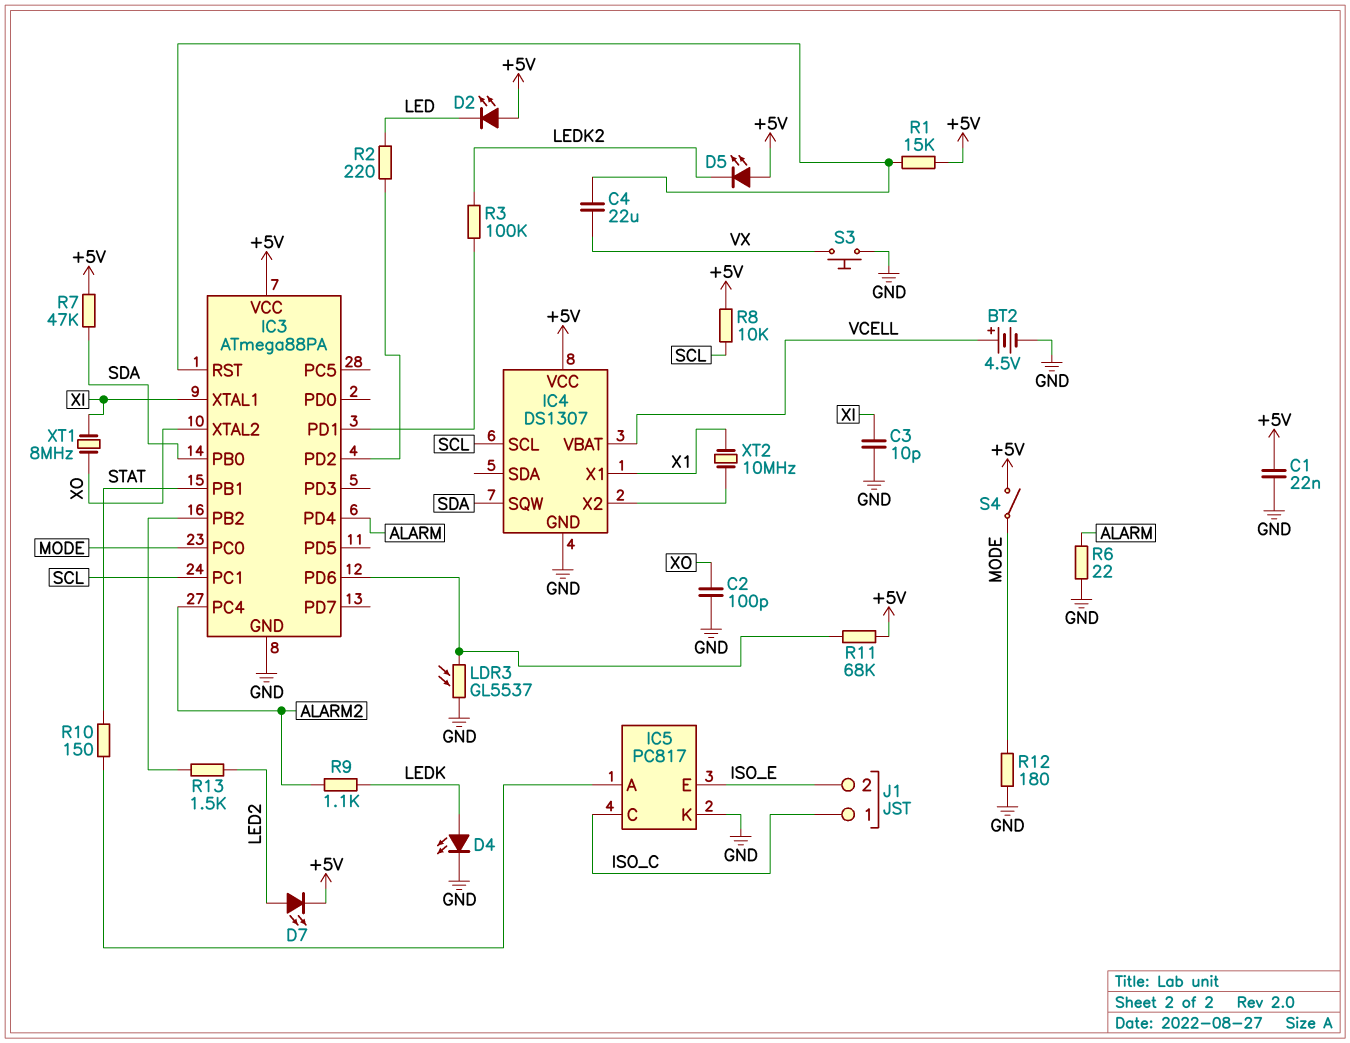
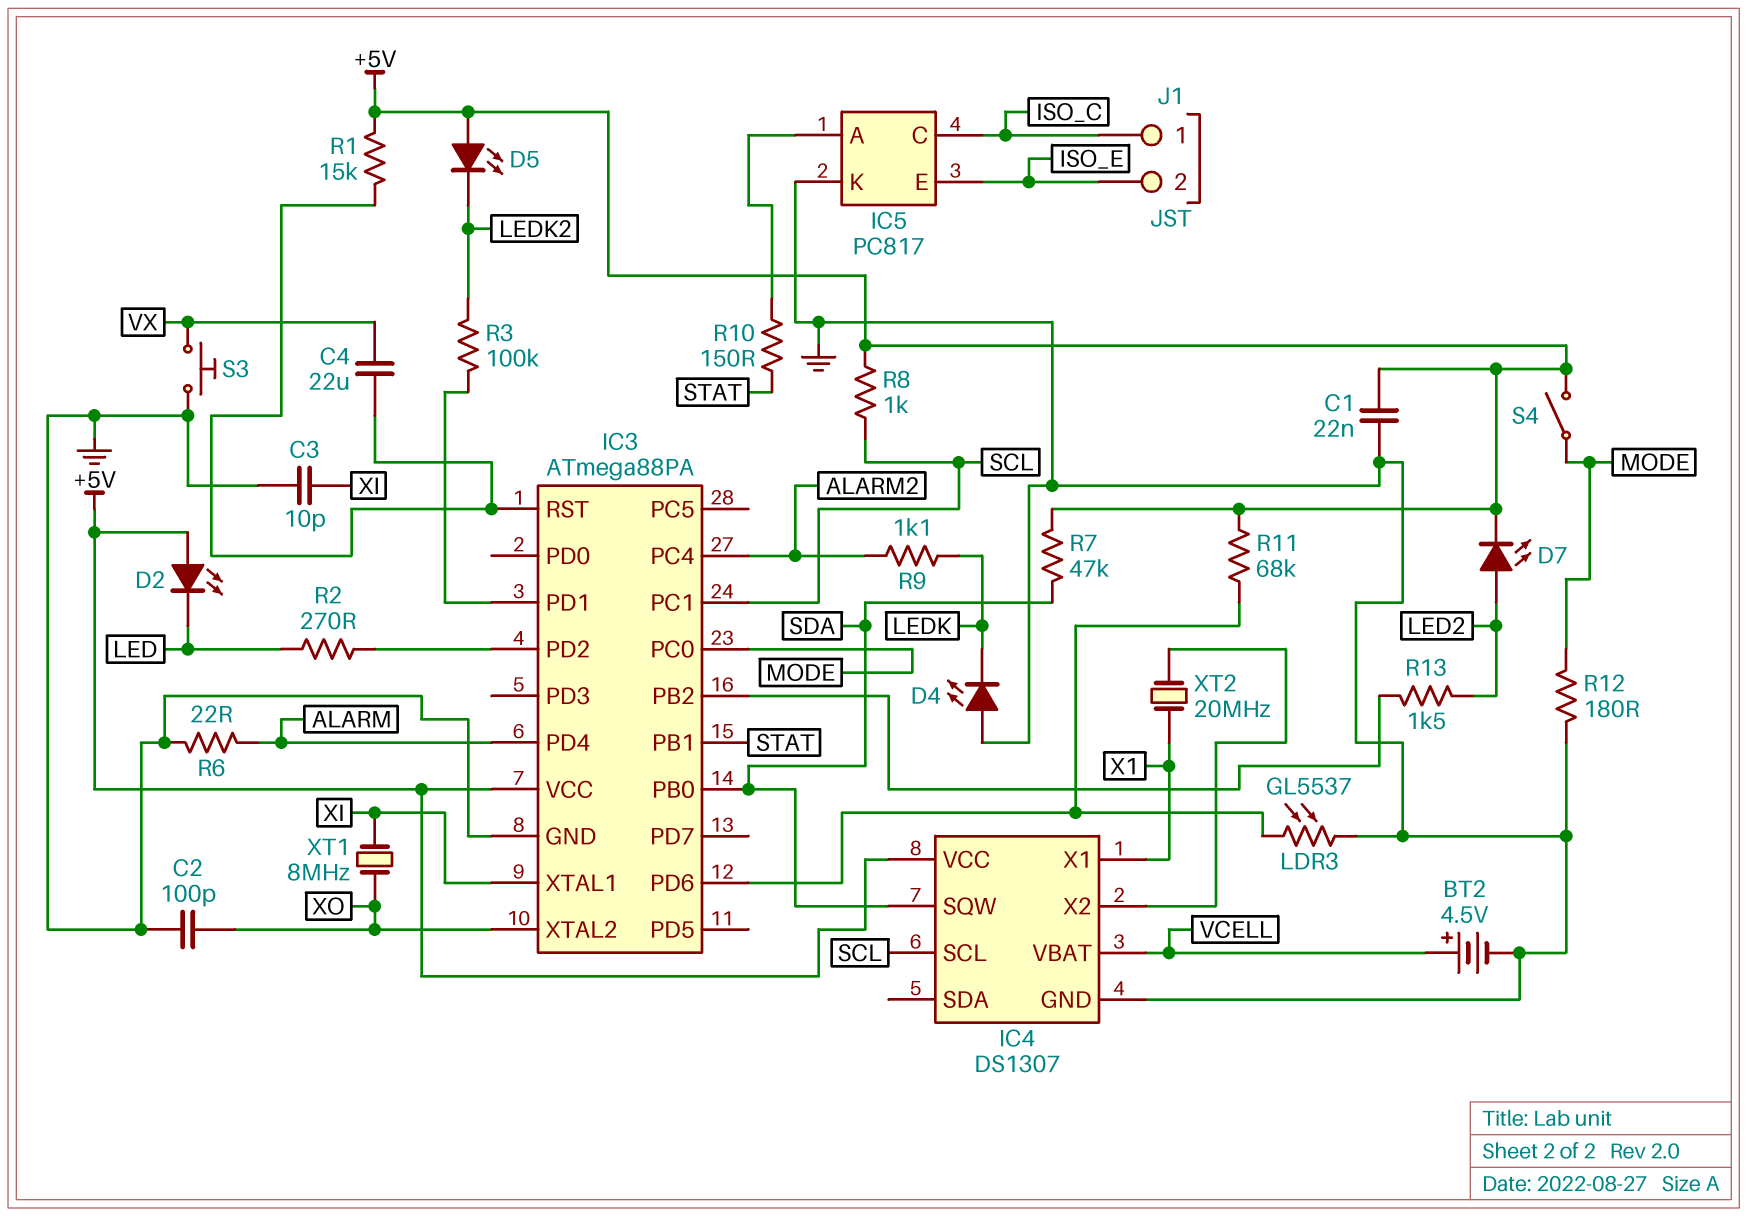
D4: LED (A LEDK, K GND) -> LED (A GND, K LEDK)
R2: 220 (IC3/PD2, LED) -> 270 (IC3/PD2, LED)
R8: 10k (+5V, SCL) -> 1k (+5V, SCL)
XT2: 10MHz (IC4/X2, X1) -> 20MHz (IC4/X2, X1)

